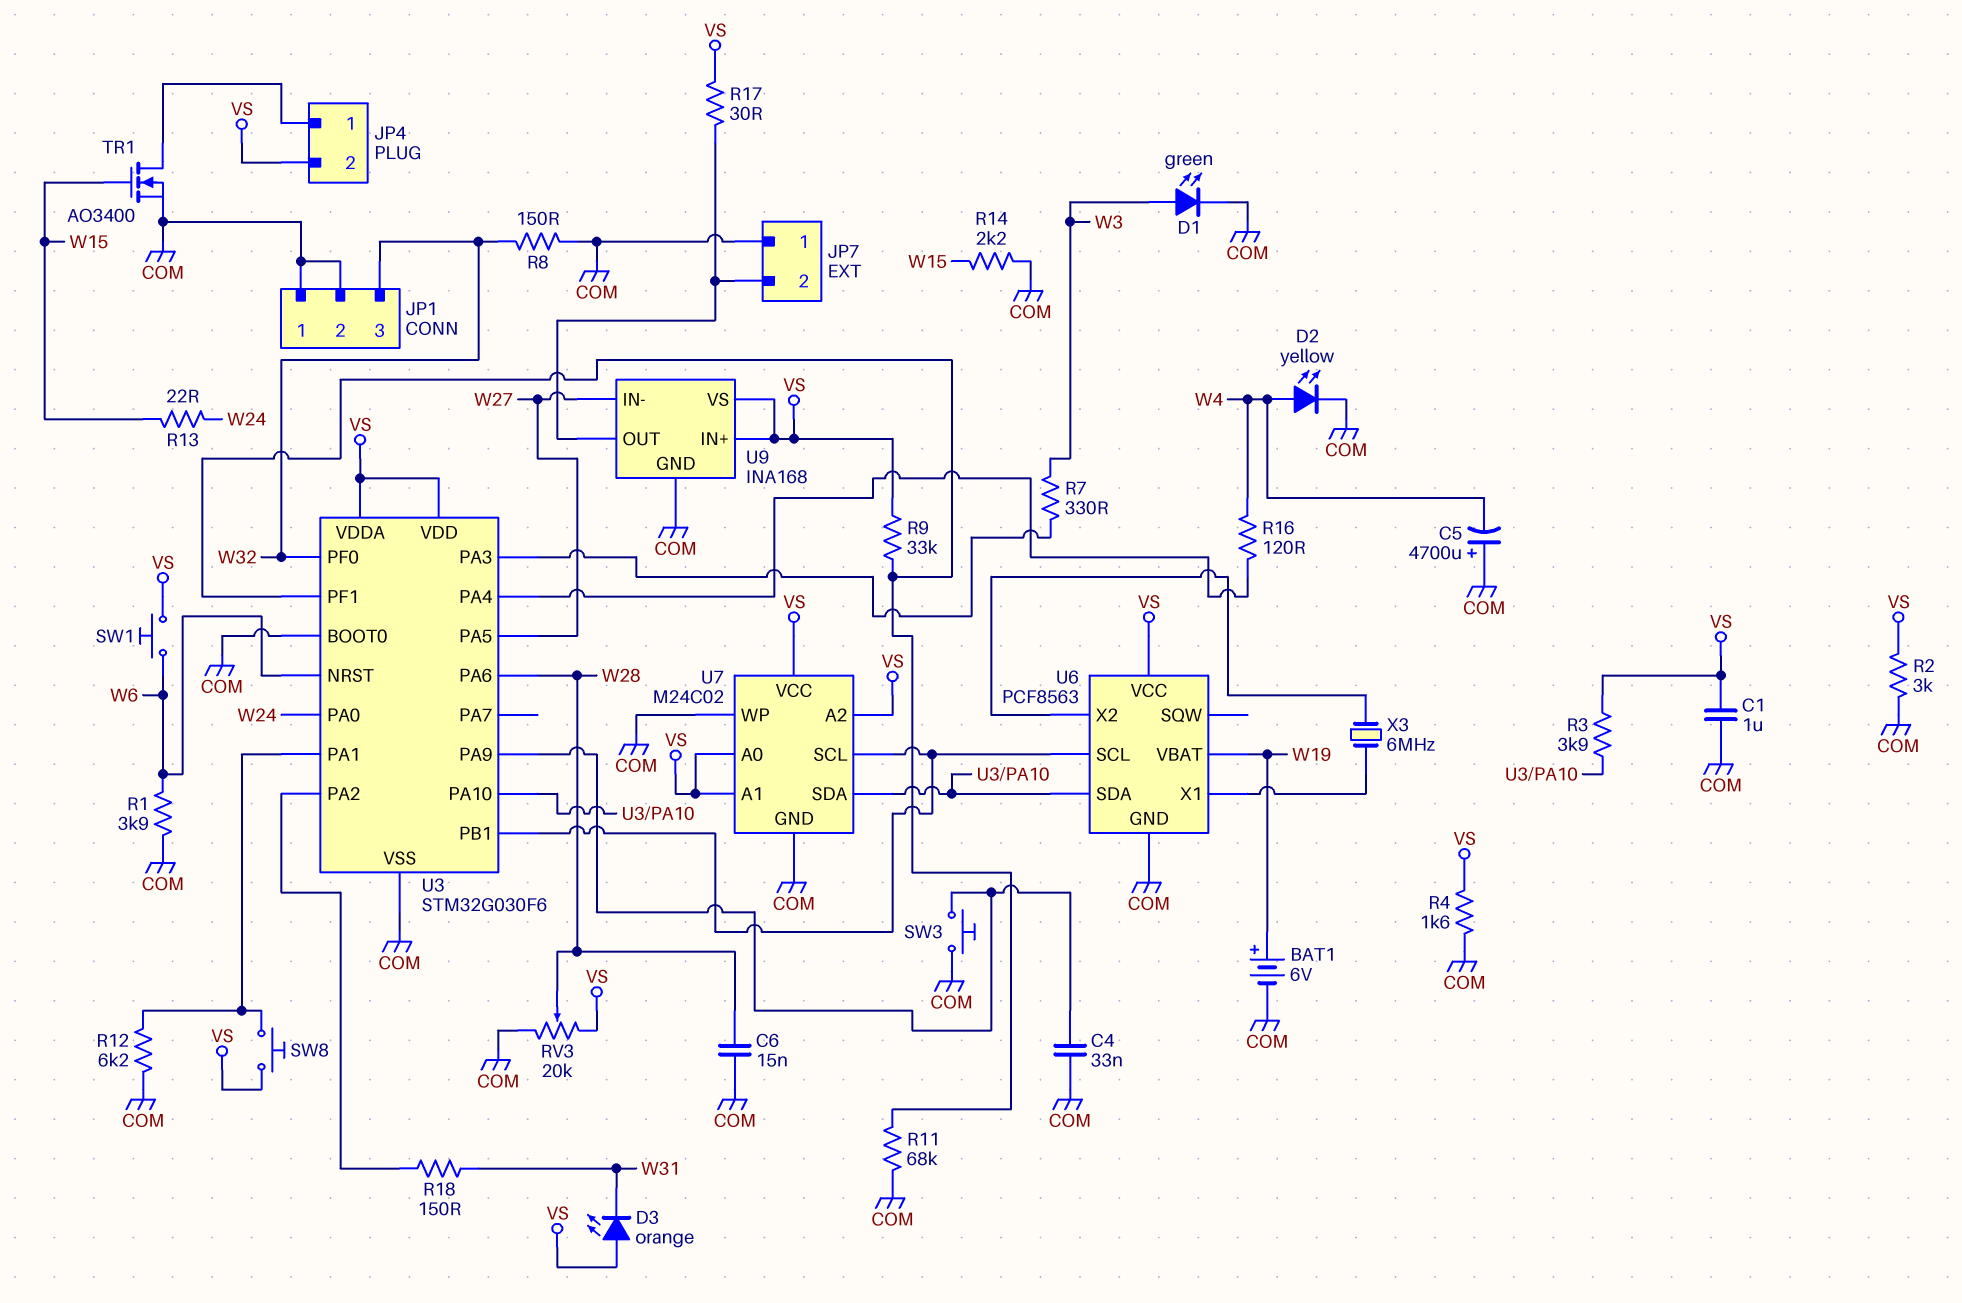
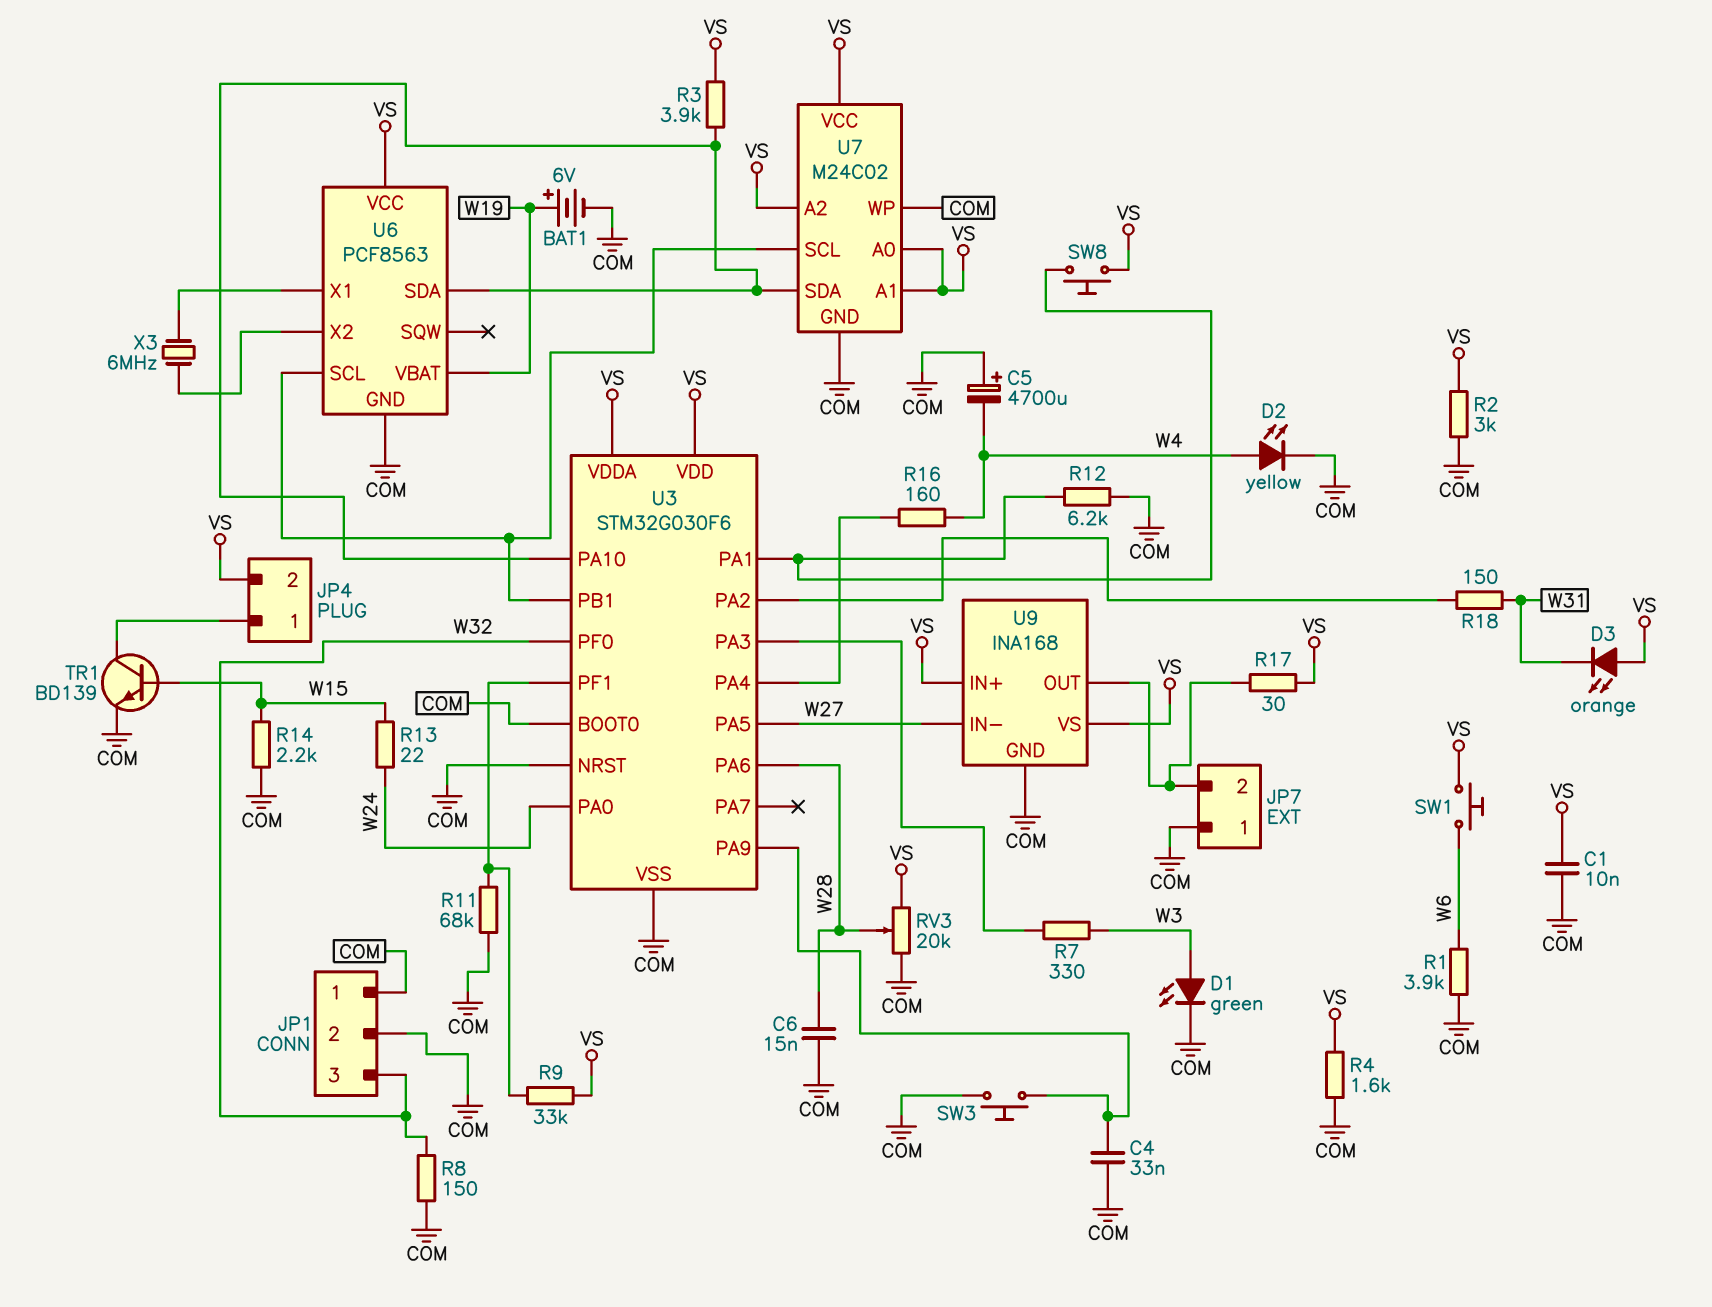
C1: 1uF (COM, VS) -> 10nF (COM, VS)
R16: 120 (U3/PA4, W4) -> 160 (U3/PA4, W4)
TR1: NMOS AO3400 (G W15, D JP4/1, S COM) -> NPN BD139 (B W15, C JP4/1, E COM)
U3 pin NRST: W6 -> COM

